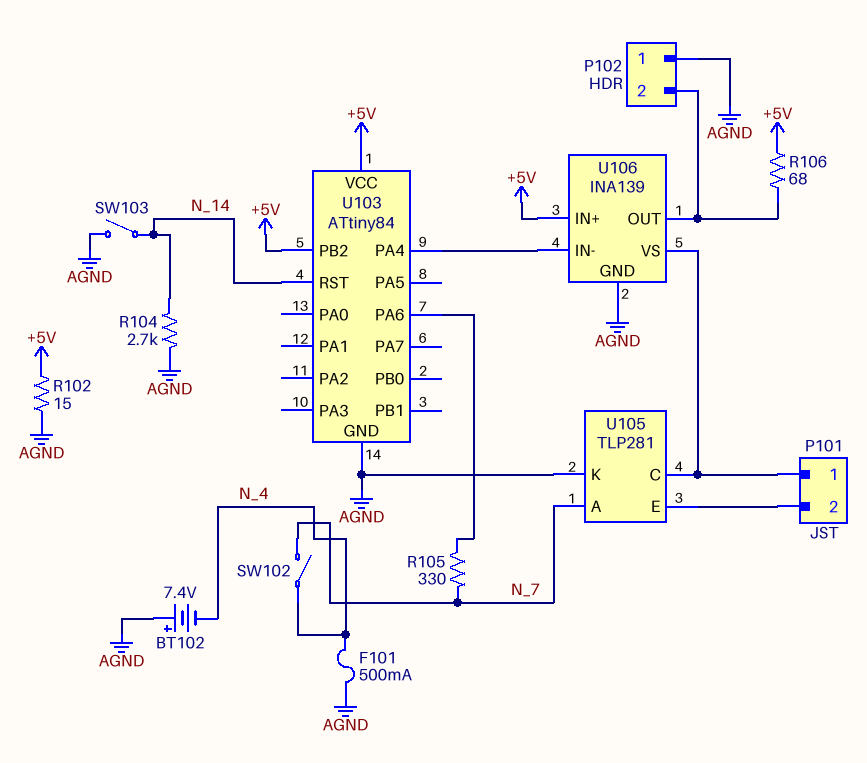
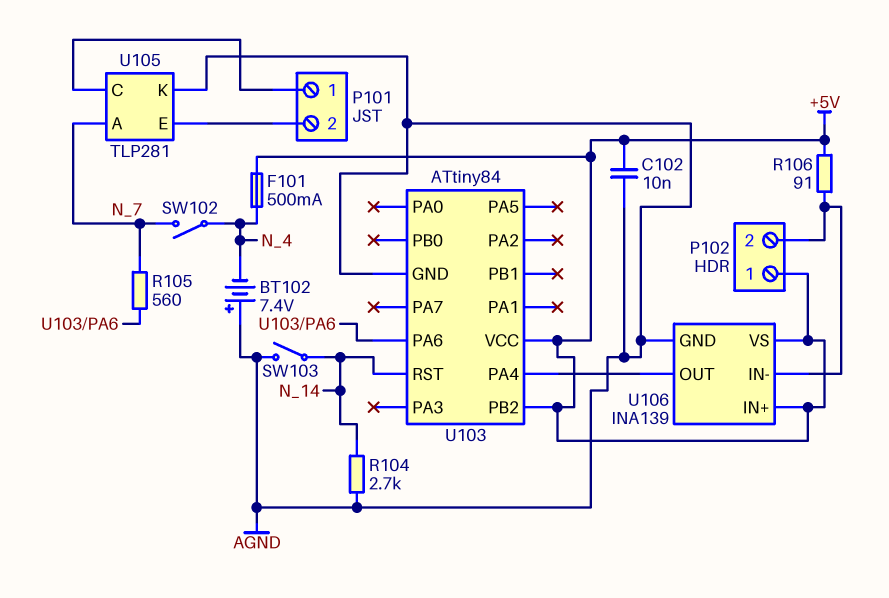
C102: none -> 10nF (+5V, AGND)
F101: 500mA (AGND, N_4) -> 500mA (+5V, N_4)
P102 pin 1: AGND -> +5V
R102: 15 (+5V, AGND) -> none
R105: 330 (N_7, U103/PA6) -> 560 (N_7, U103/PA6)
R106: 68 (+5V, P102/2) -> 91 (+5V, P102/2)
U106 pin IN-: U103/PA4 -> P102/2
U106 pin OUT: P102/2 -> U103/PA4
U106 pin VS: P101/1 -> +5V

